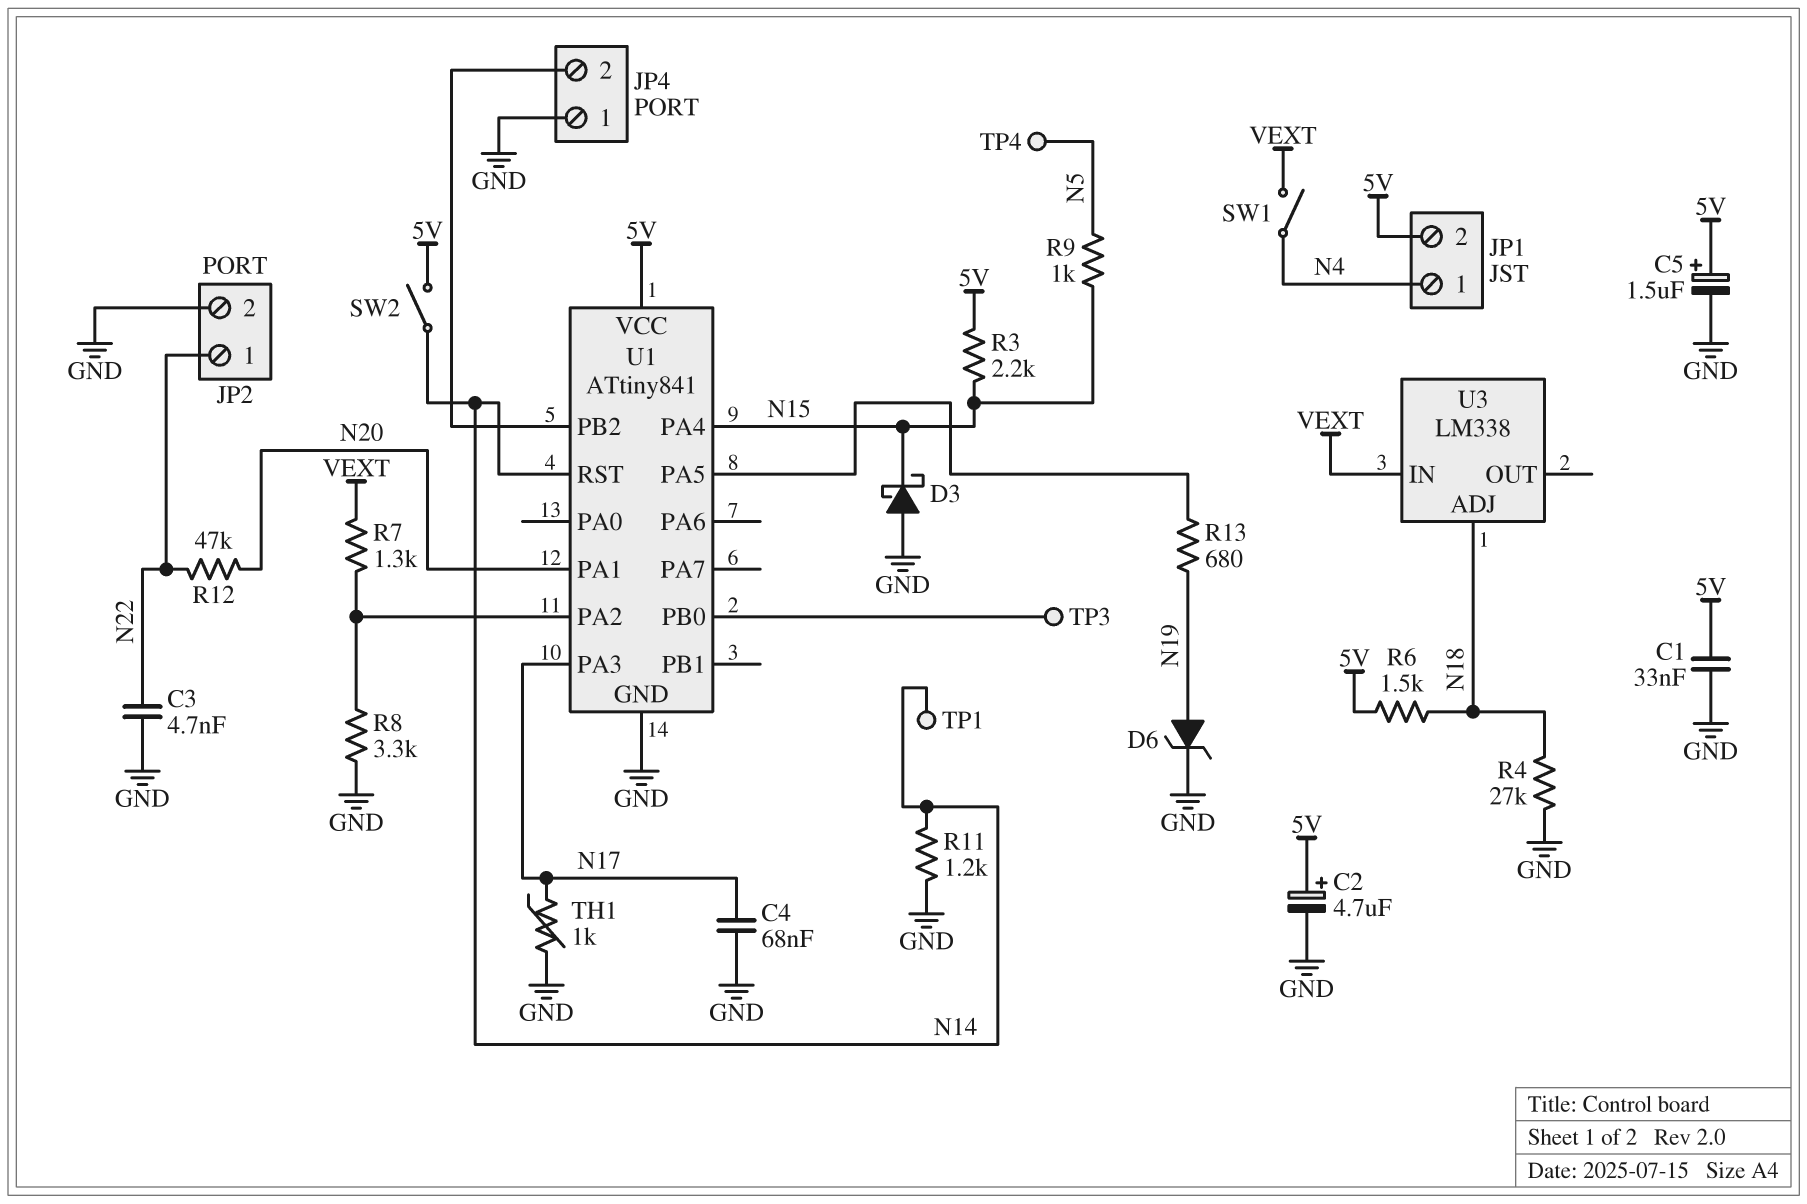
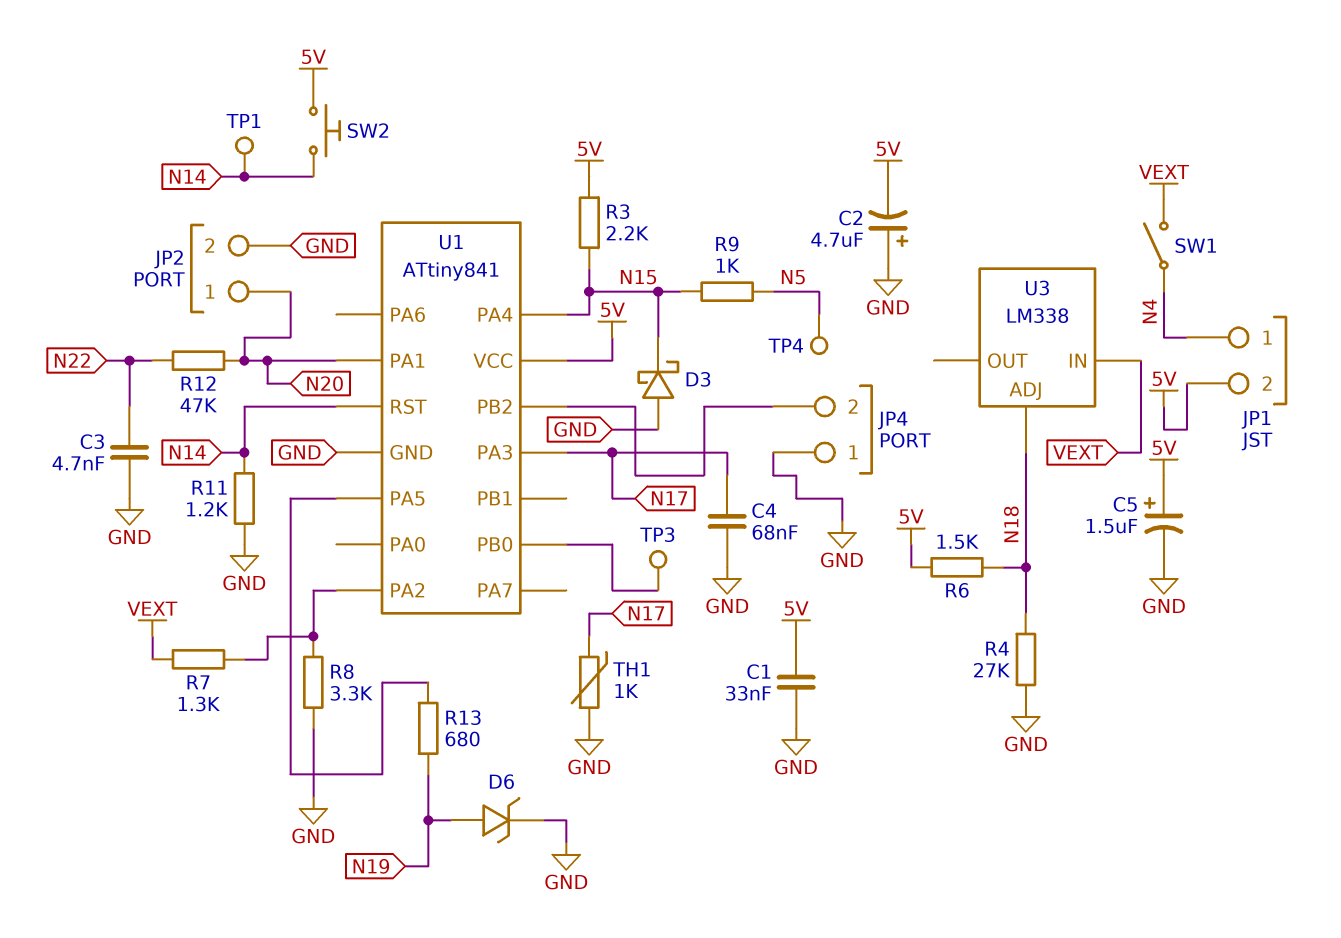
C2: 4.7uF (plus 5V, minus GND) -> 4.7uF (plus GND, minus 5V)
JP2 pin 1: N22 -> N20
SW2: switch (5V, N14) -> button (5V, N14)

